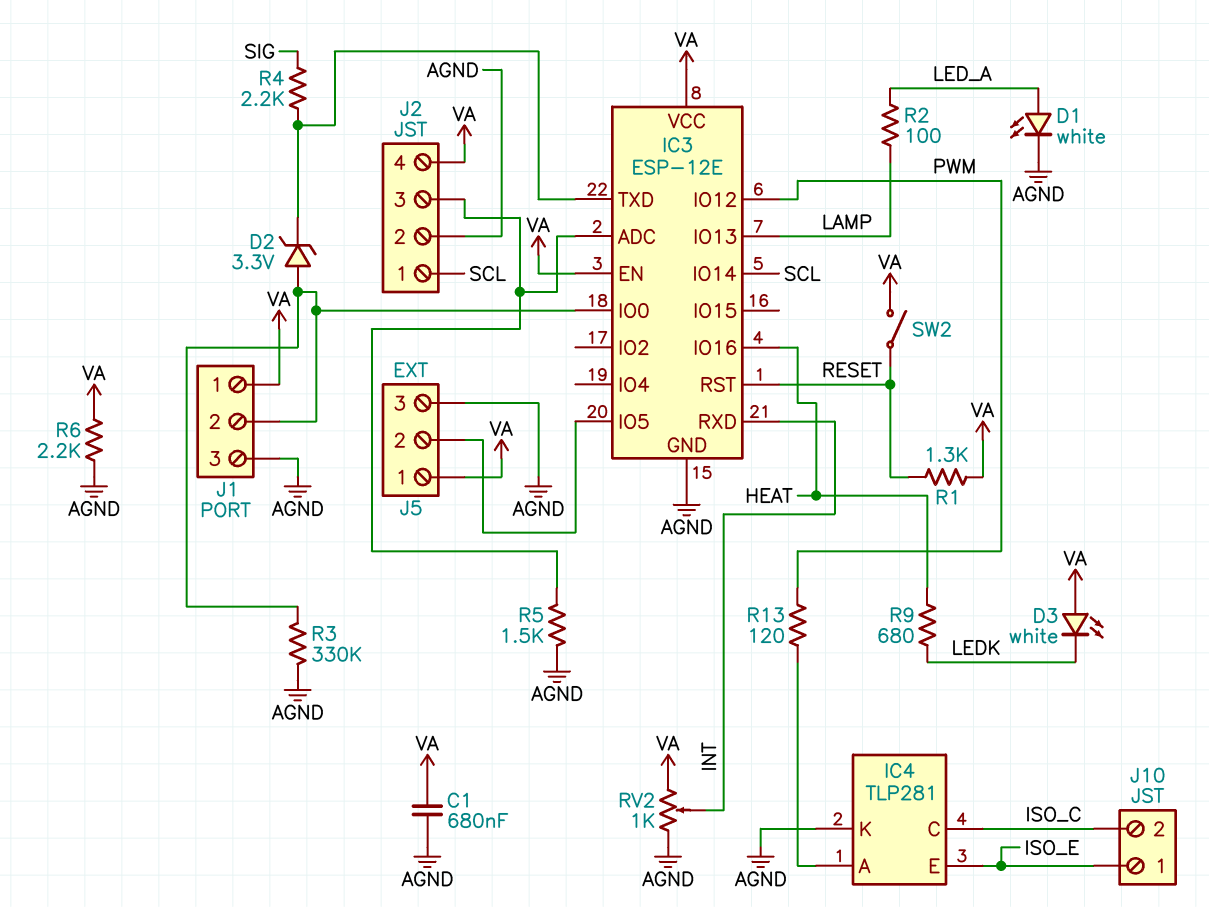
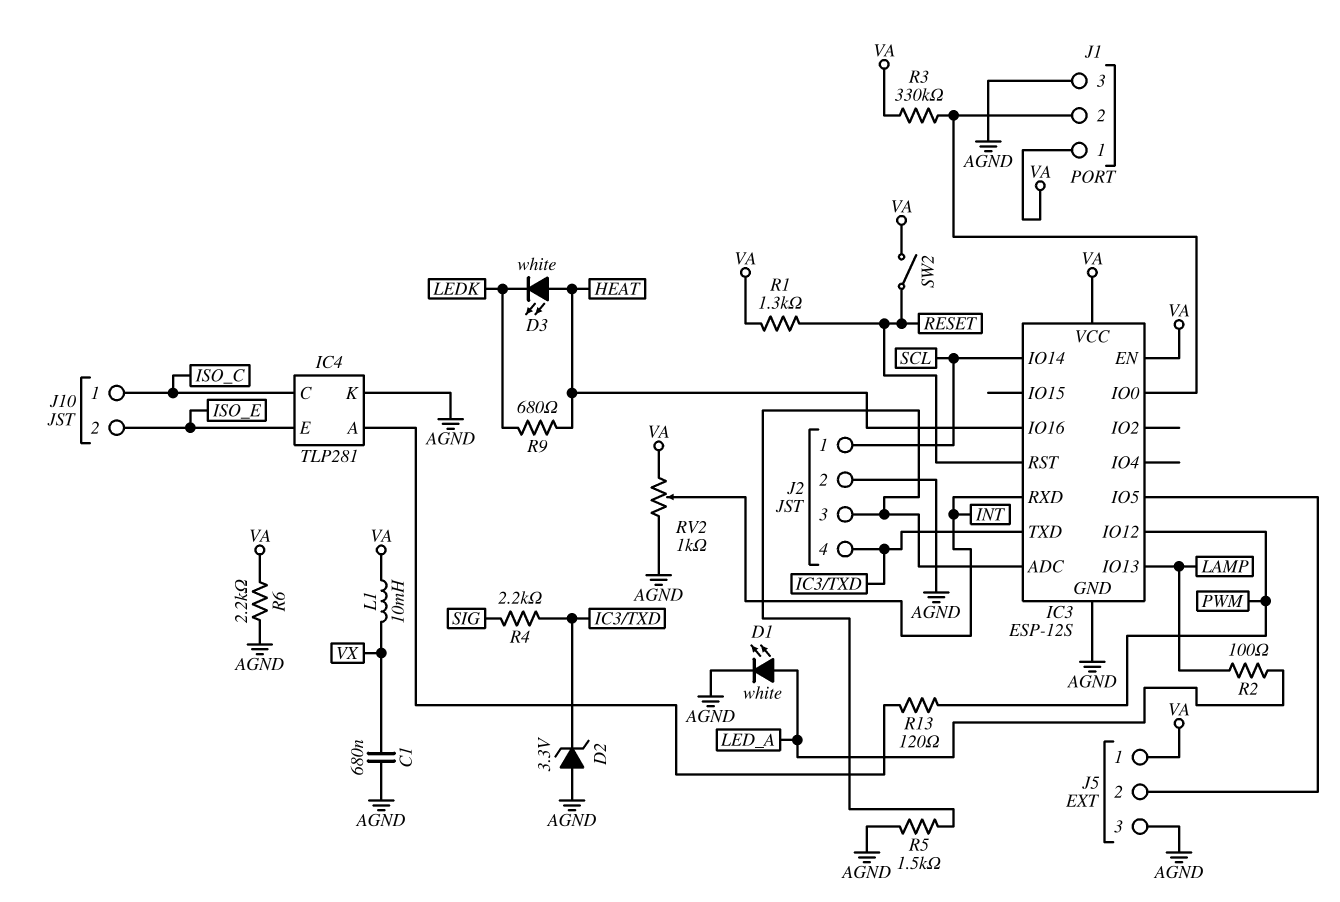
C1: 680nF (AGND, VA) -> 680nF (AGND, VX)
D2: zener 3.3V (A IC3/IO0, K IC3/TXD) -> zener 3.3V (A AGND, K IC3/TXD)
D3: LED white (A VA, K LEDK) -> LED white (A HEAT, K LEDK)
IC3: ESP-12E -> ESP-12S
J2 pin 4: VA -> IC3/TXD
J10 pin 1: ISO_E -> ISO_C
J10 pin 2: ISO_C -> ISO_E
L1: none -> 10mH (VA, VX)
R3: 330k (AGND, IC3/IO0) -> 330k (IC3/IO0, VA)

